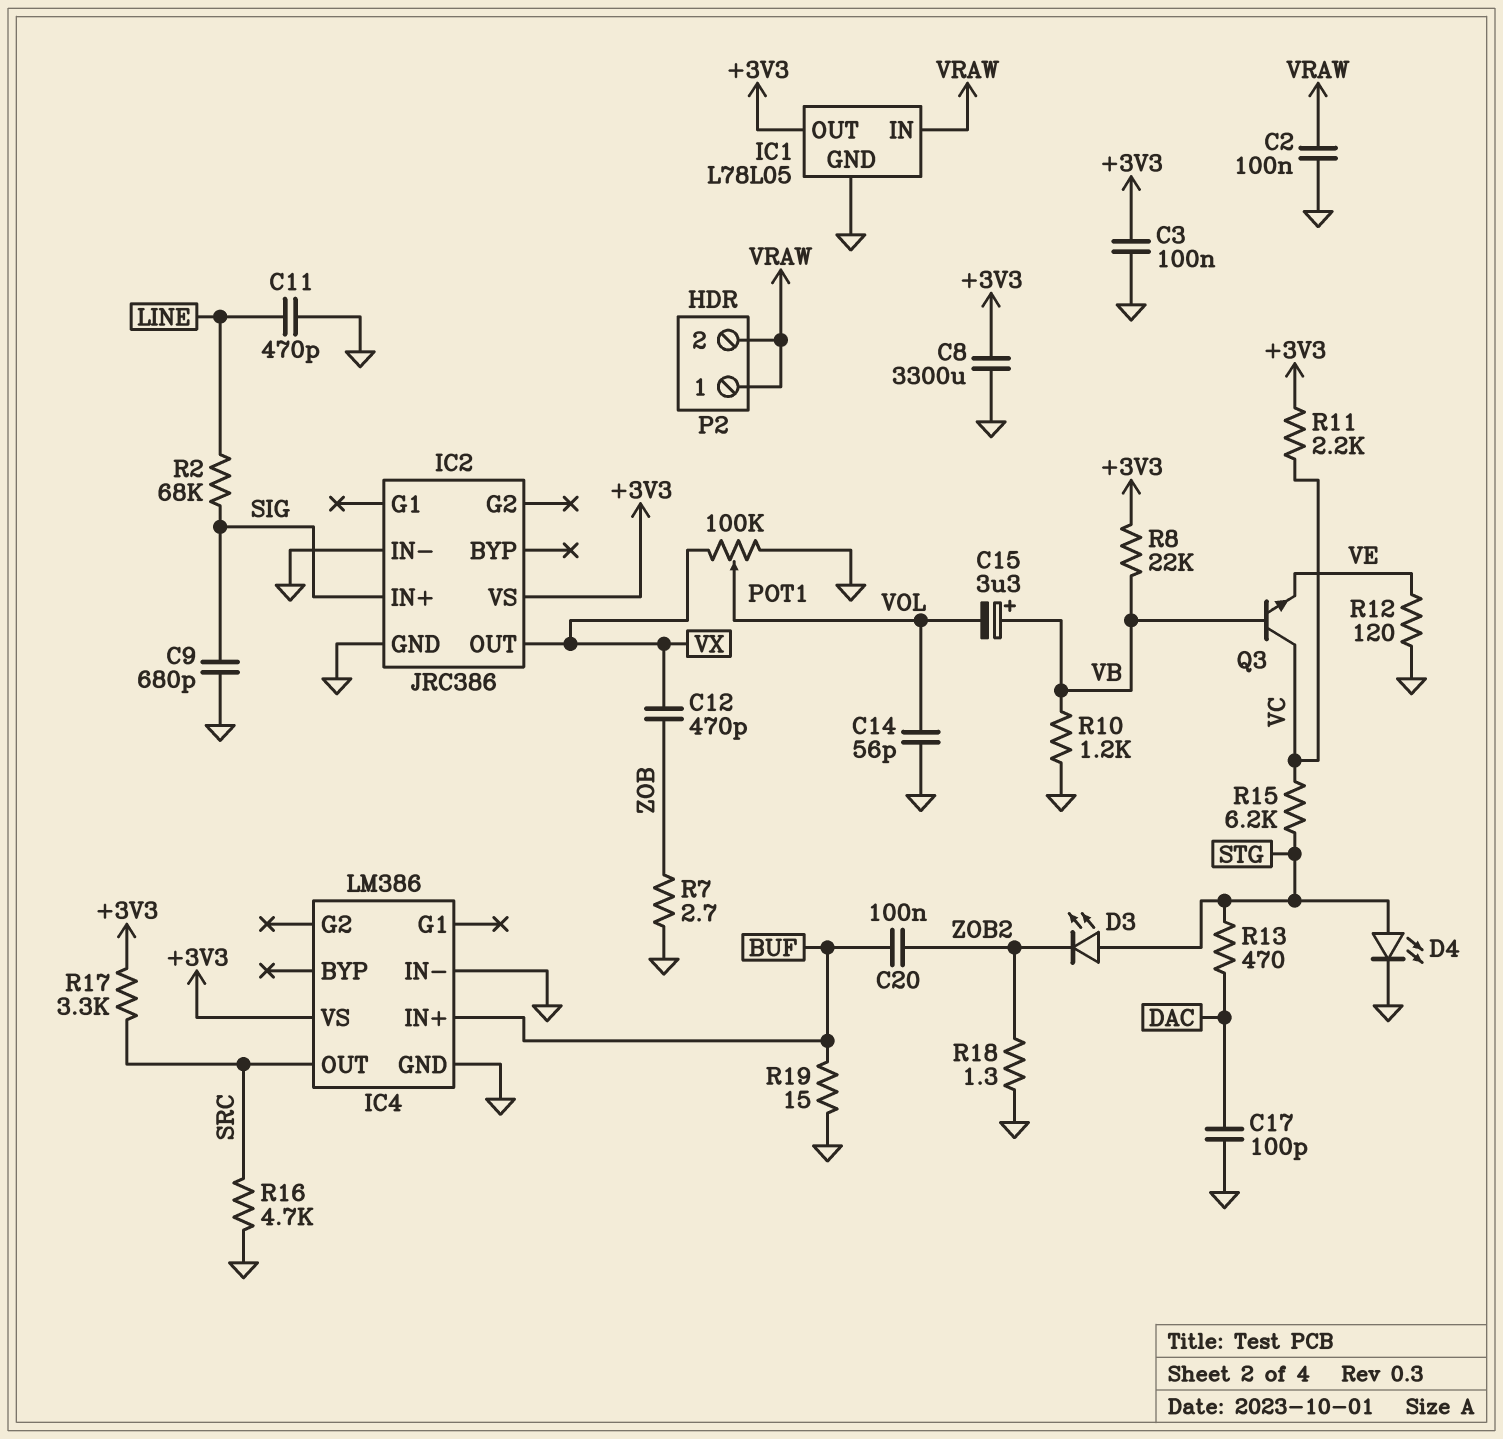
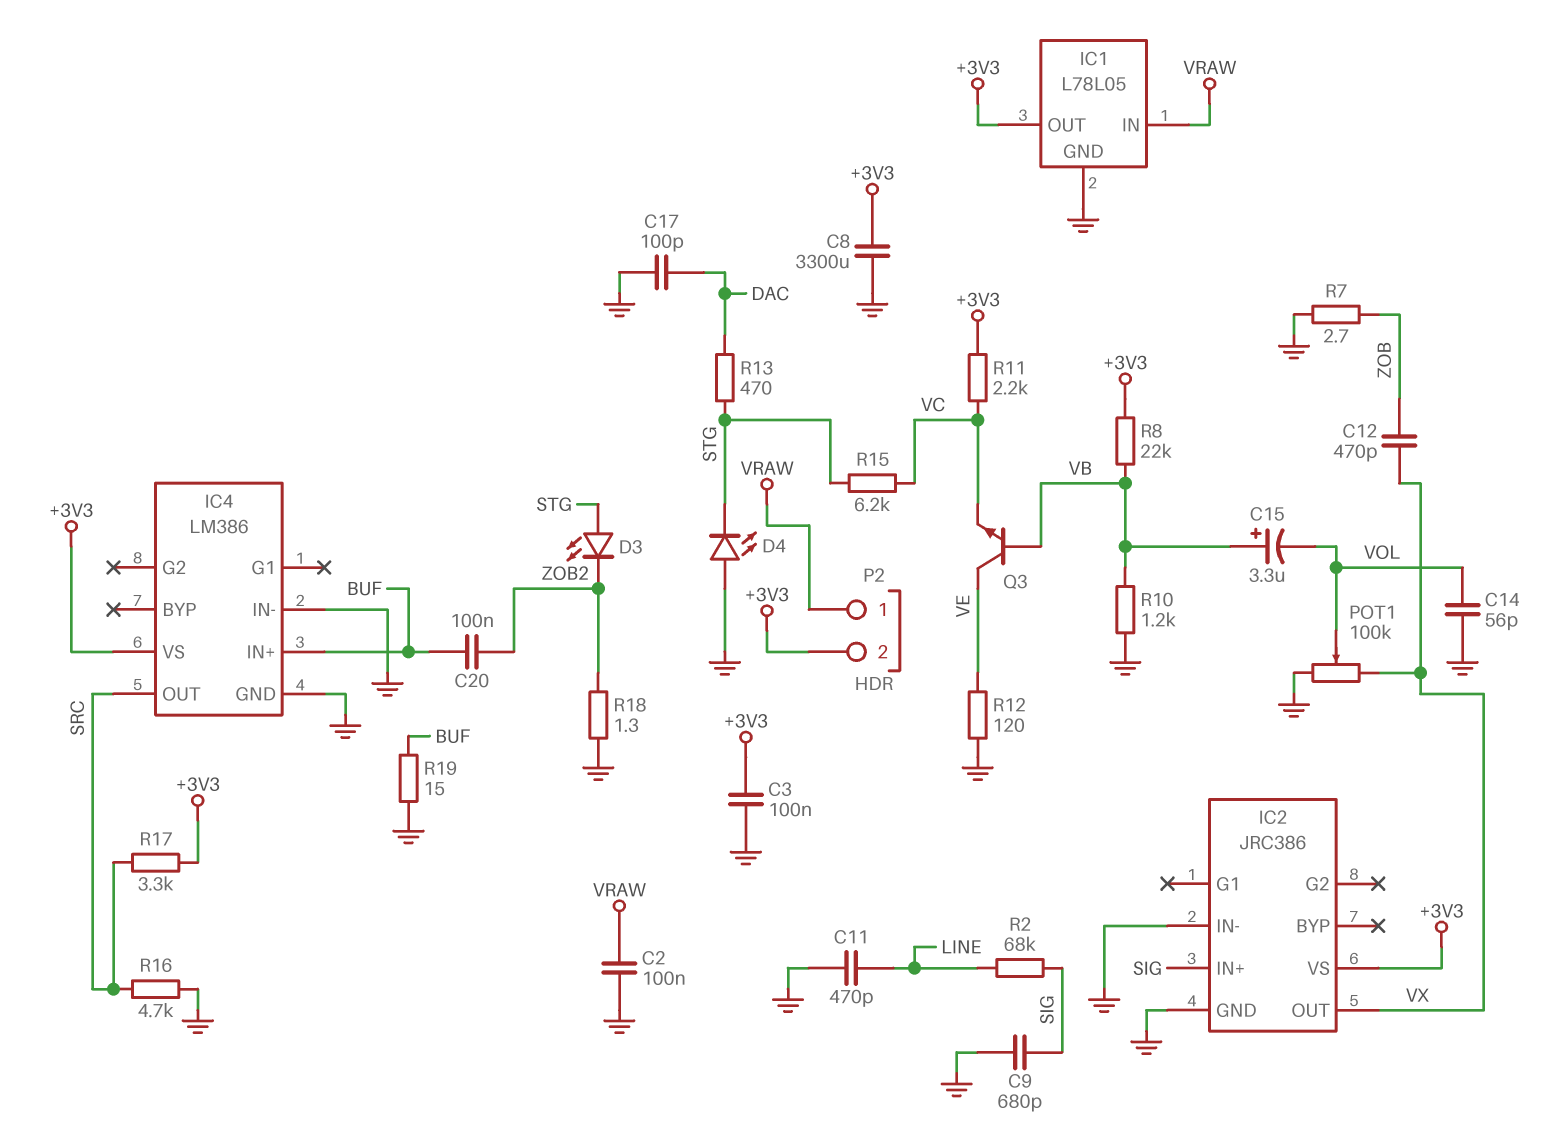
D4: LED (A STG, K GND) -> LED (A GND, K STG)
P2 pin 2: VRAW -> +3V3
Q3: NPN (B VB, C VC, E VE) -> NPN (B VB, C VE, E VC)

